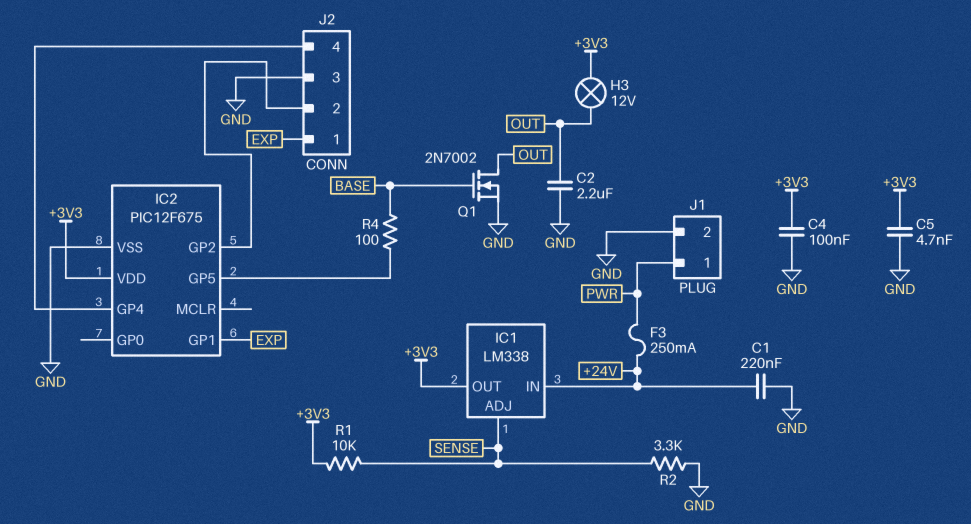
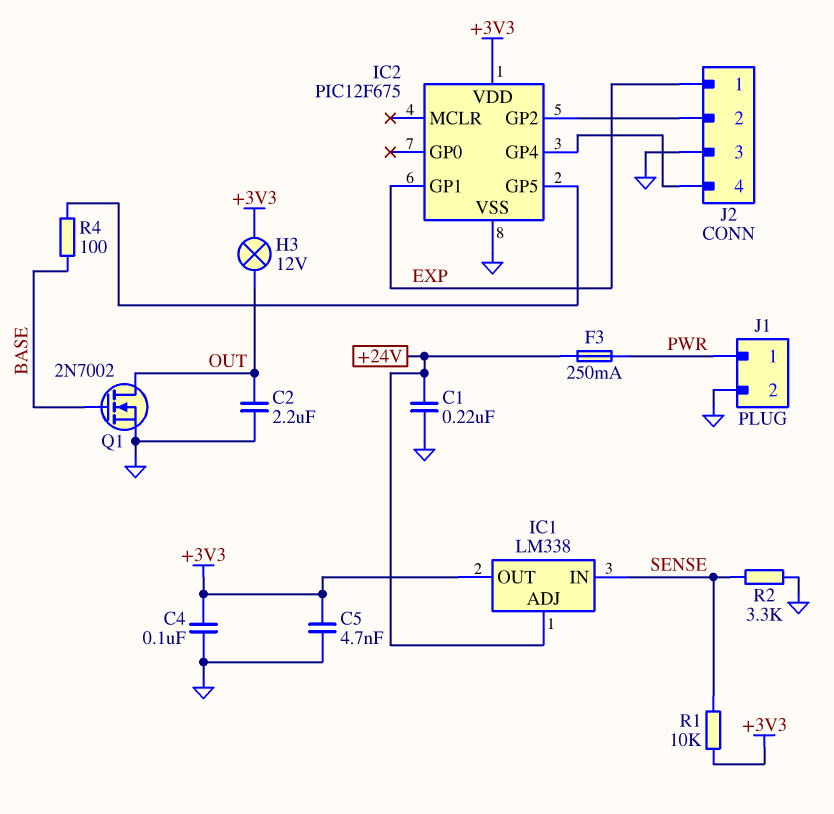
IC1 pin ADJ: SENSE -> +24V
IC1 pin IN: +24V -> SENSE

